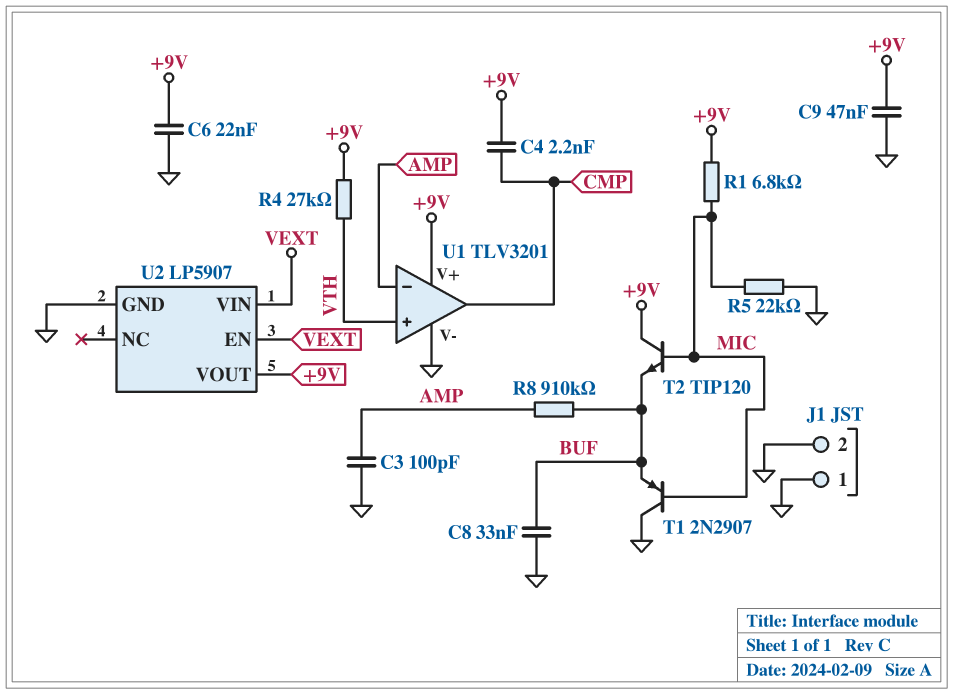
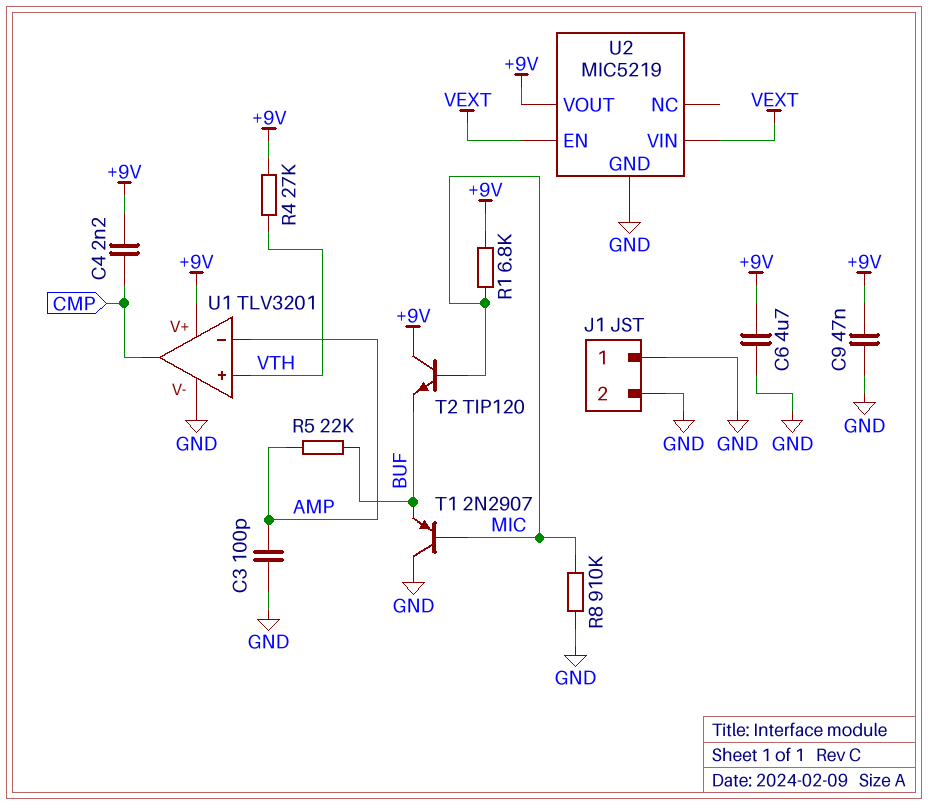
C6: 22nF (+9V, GND) -> 4.7uF (+9V, GND)
C8: 33nF (BUF, GND) -> none
R5: 22k (GND, MIC) -> 22k (AMP, BUF)
R8: 910k (AMP, BUF) -> 910k (GND, MIC)
U2: LP5907 -> MIC5219

